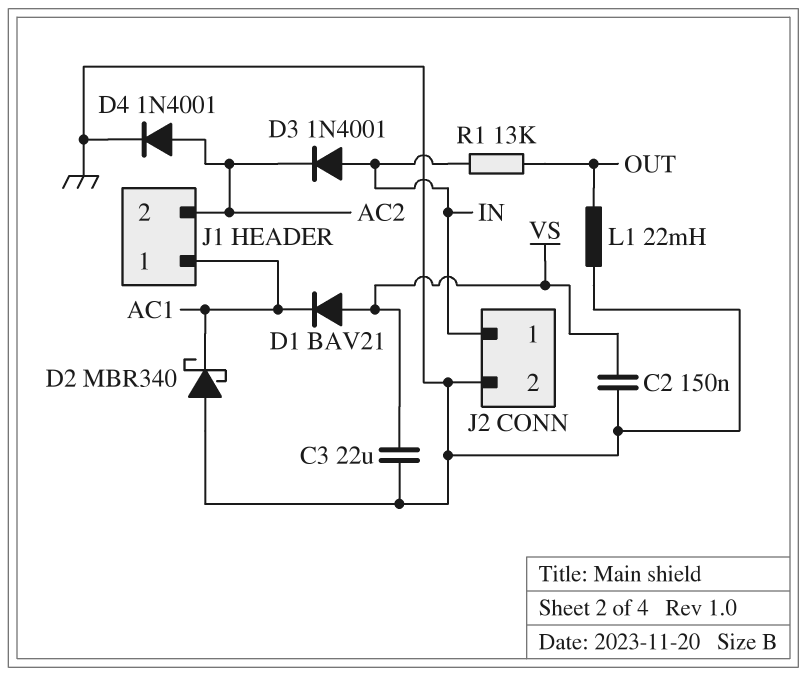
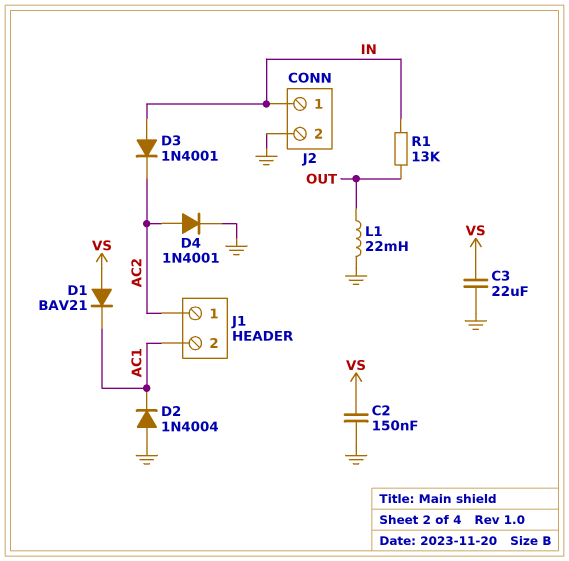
D2: schottky MBR340 (A GND, K AC1) -> diode 1N4004 (A GND, K AC1)
J1 pin 1: AC1 -> AC2
J1 pin 2: AC2 -> AC1

